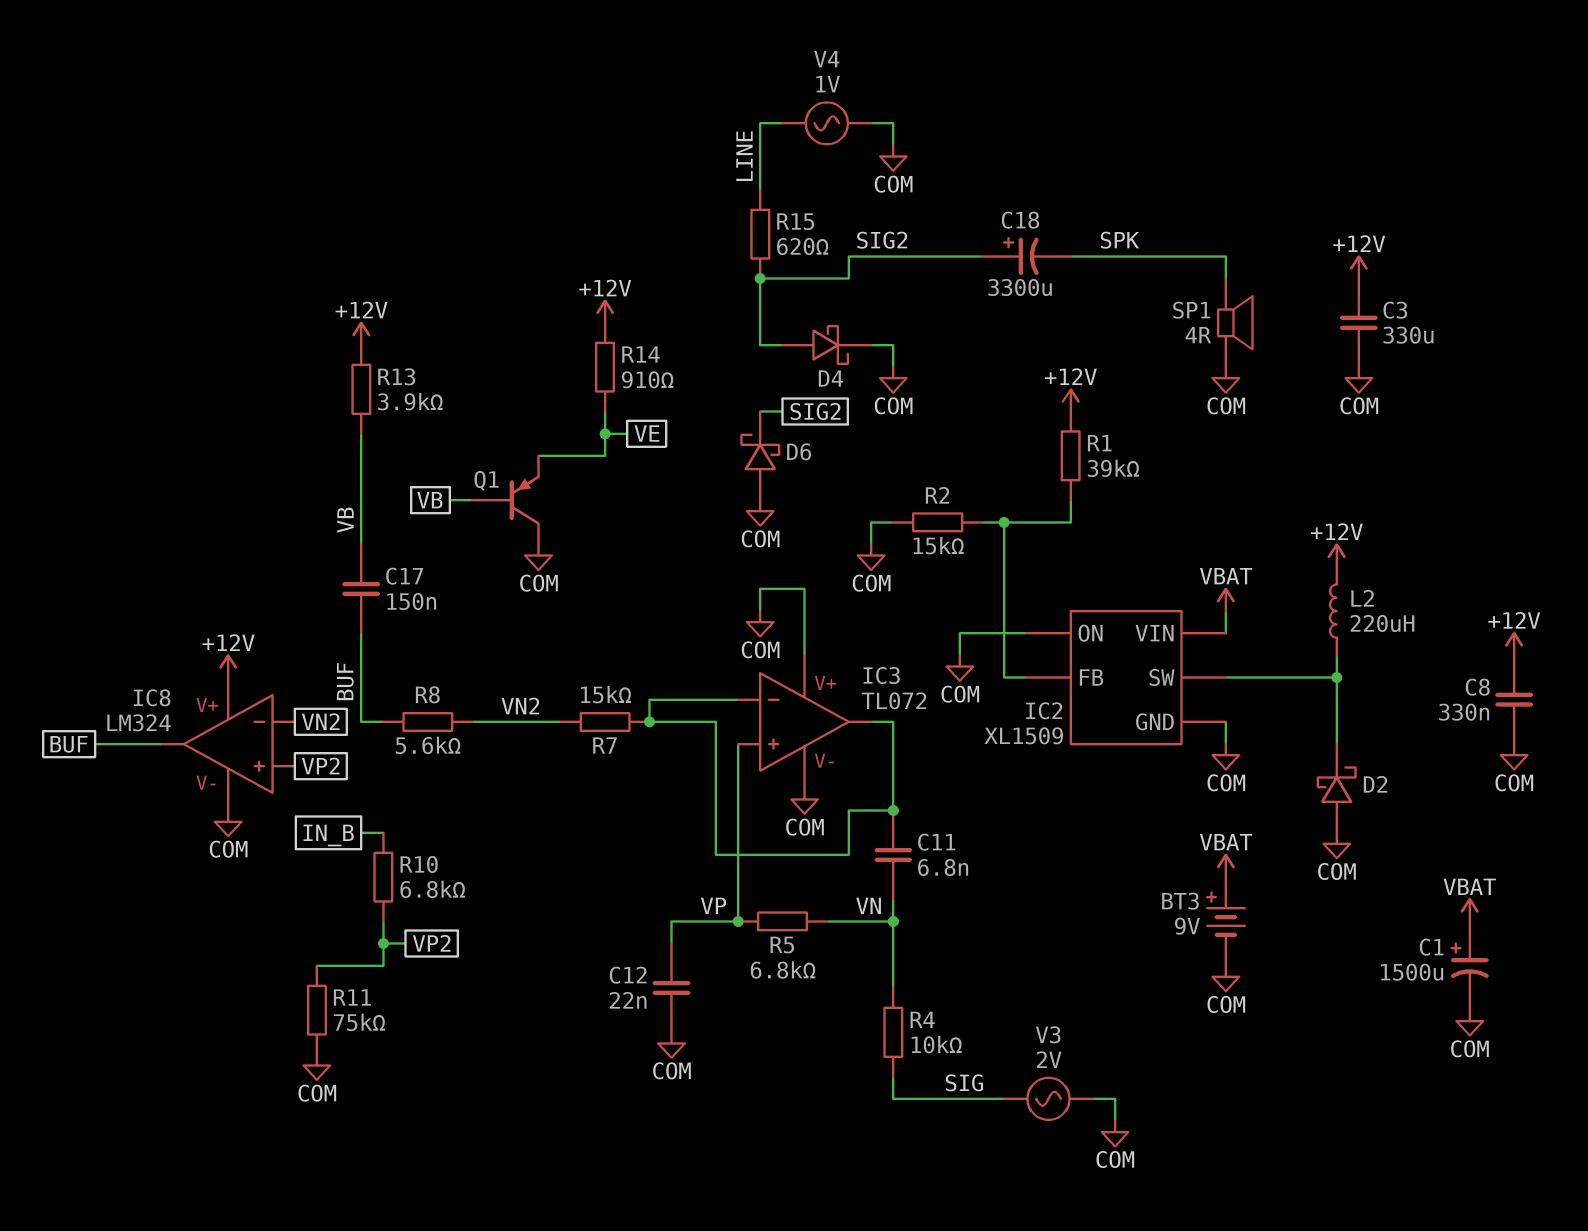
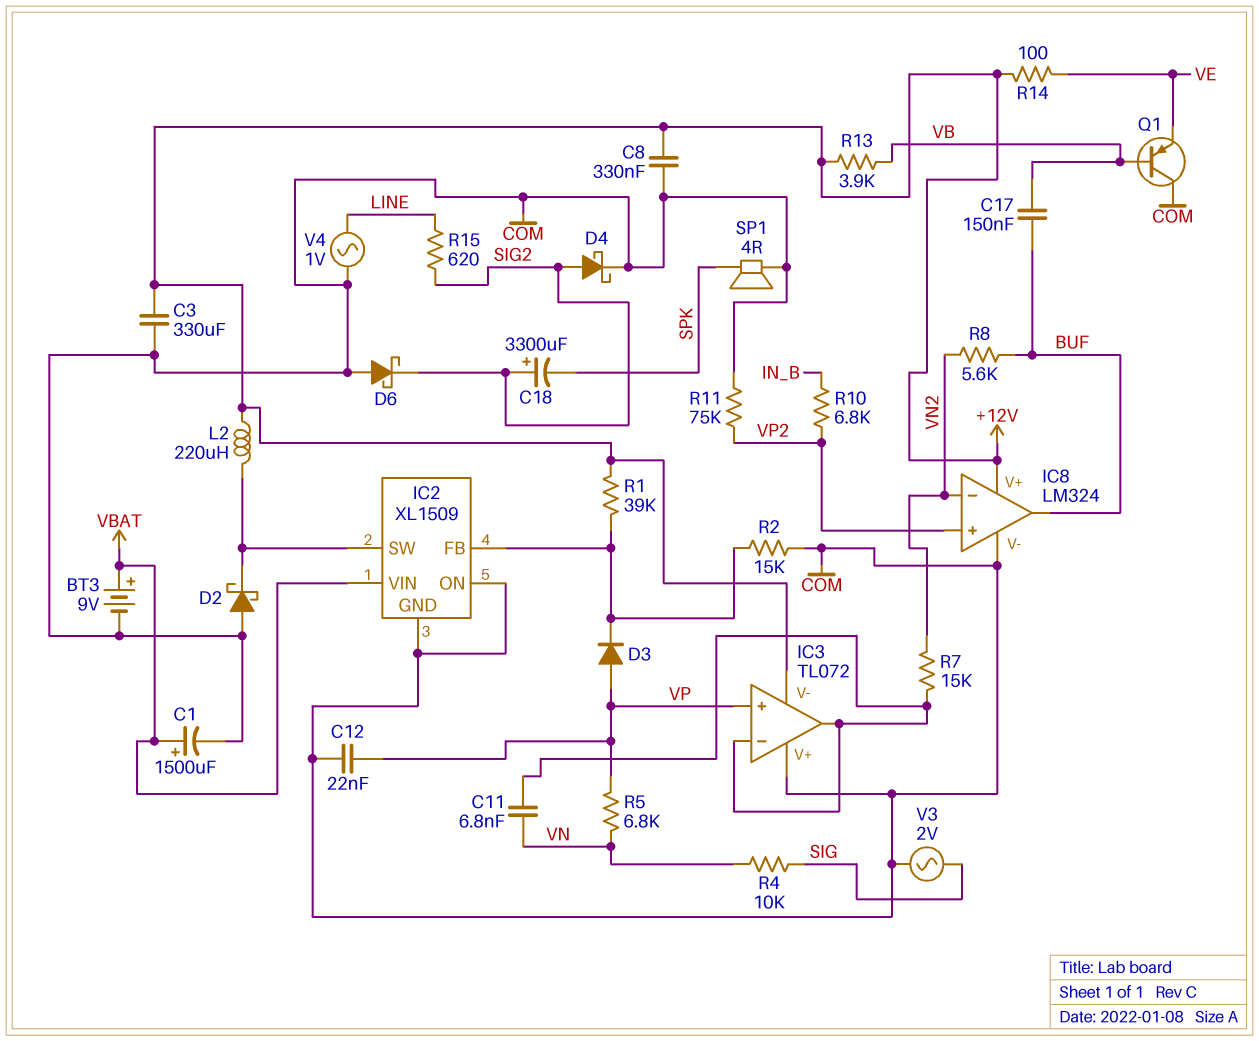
D3: none -> diode (A VP, K IC2/FB)
IC3 pin V-: COM -> +12V
R14: 910 (+12V, VE) -> 100 (+12V, VE)

